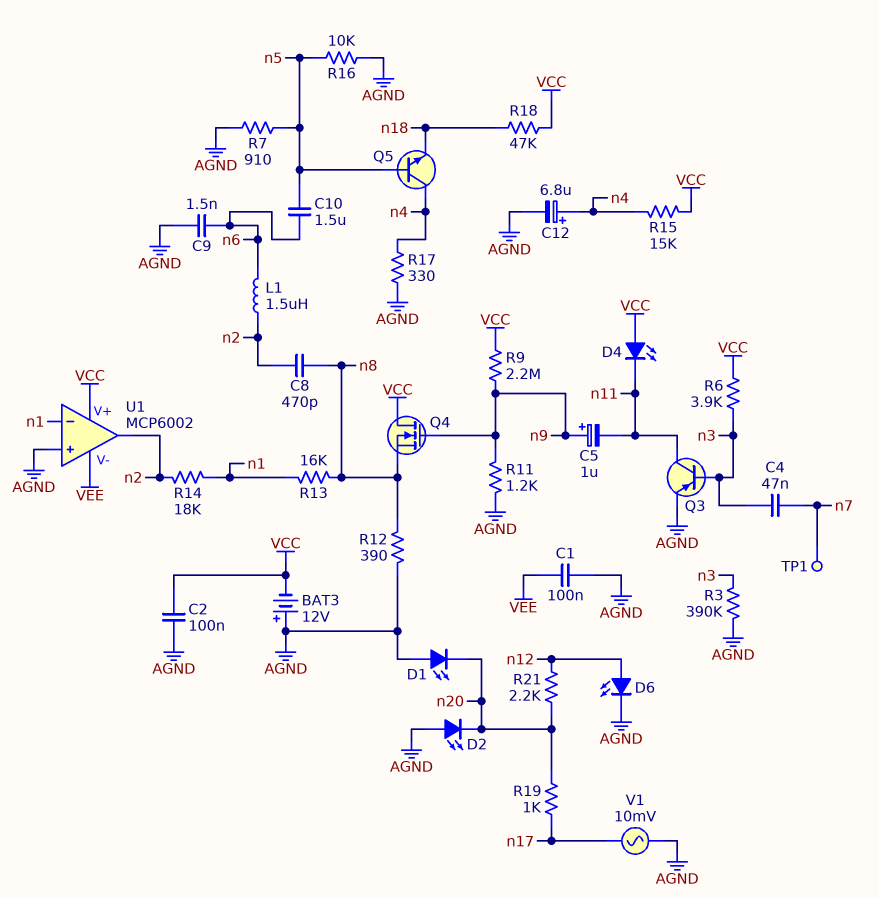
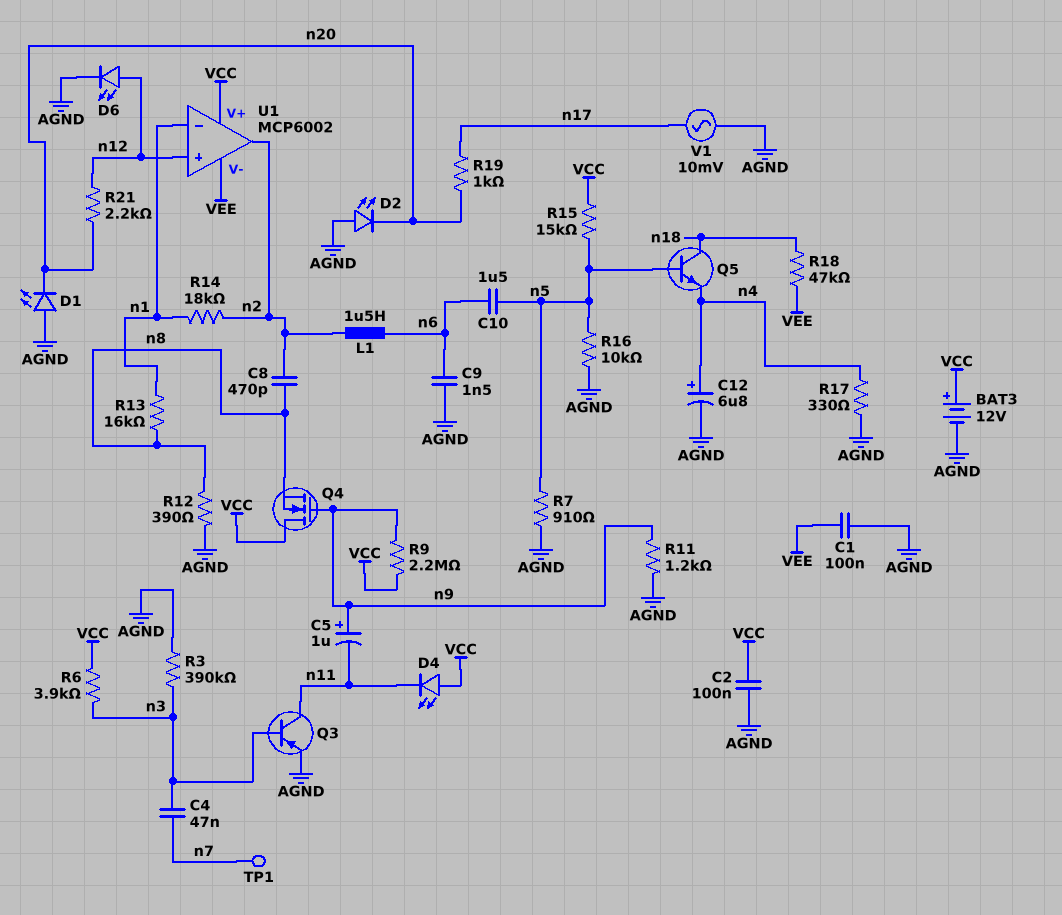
BAT3: 12V (plus AGND, minus VCC) -> 12V (plus VCC, minus AGND)
Q5: NPN (B n5, C n4, E n18) -> NPN (B n5, C n18, E n4)
R15: 15k (VCC, n4) -> 15k (VCC, n5)
R18: 47k (VCC, n18) -> 47k (VEE, n18)
U1 pin in+: AGND -> n12

